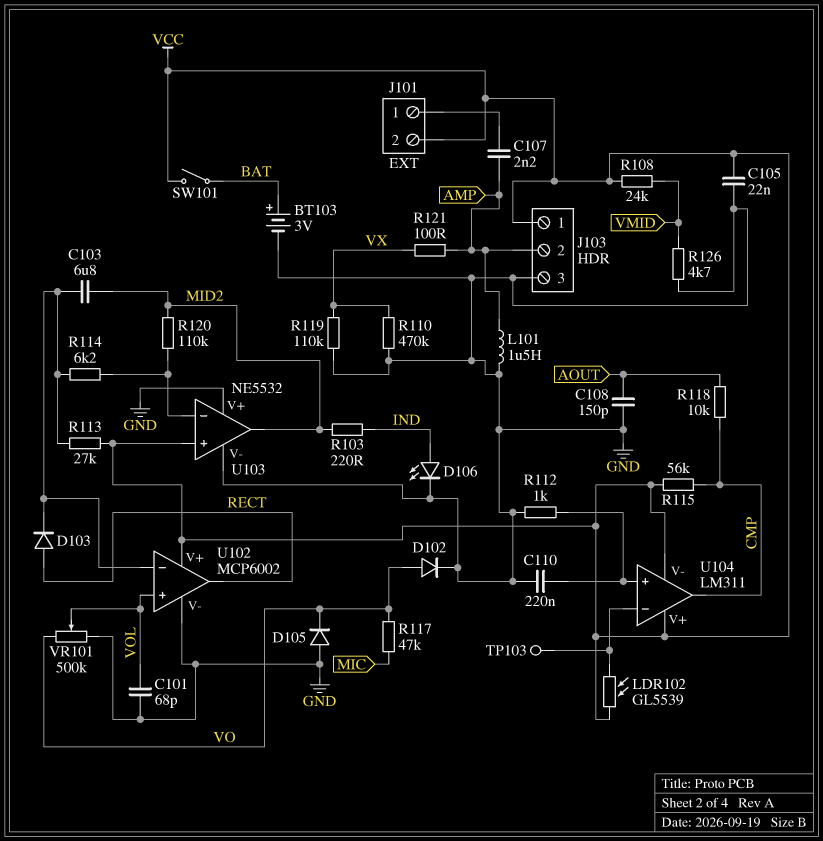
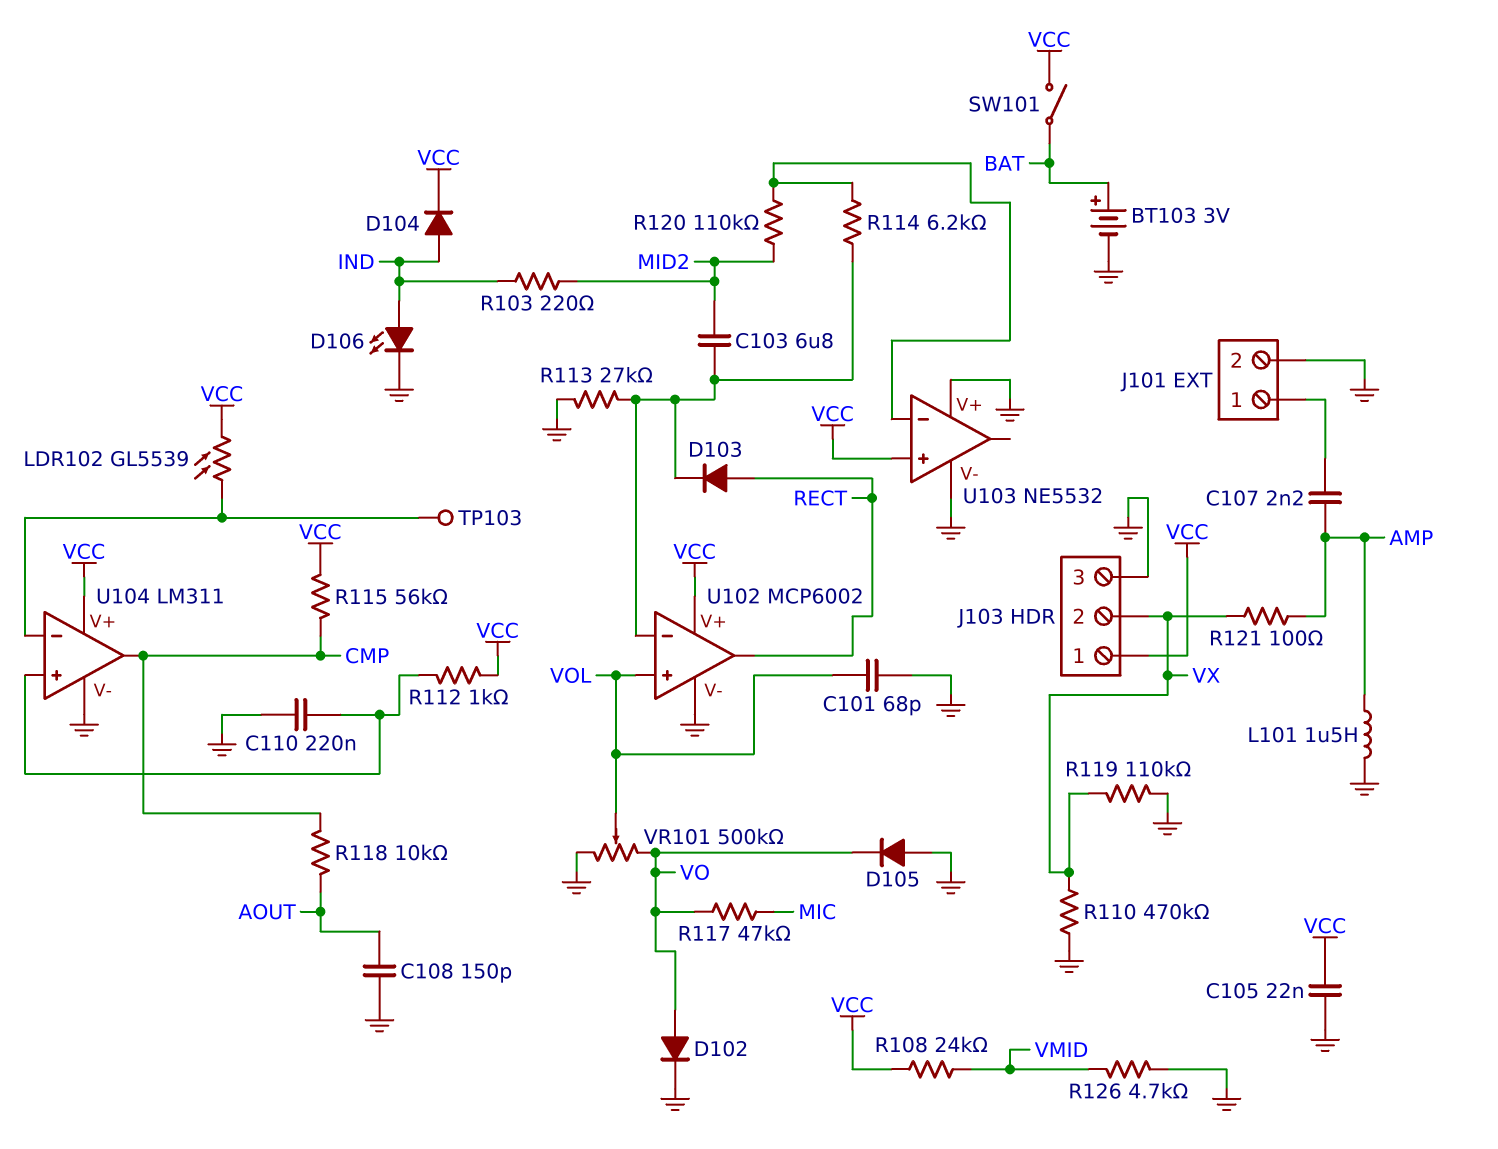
D104: none -> diode (A IND, K VCC)
J101 pin 2: VCC -> GND
J103 pin 2: AMP -> VX
R112: 1k (GND, U104/in+) -> 1k (U104/in+, VCC)
R113: 27k (U102/in-, VCC) -> 27k (GND, U102/in-)
U103 pin out: MID2 -> none
U104 pin V-: VCC -> GND

